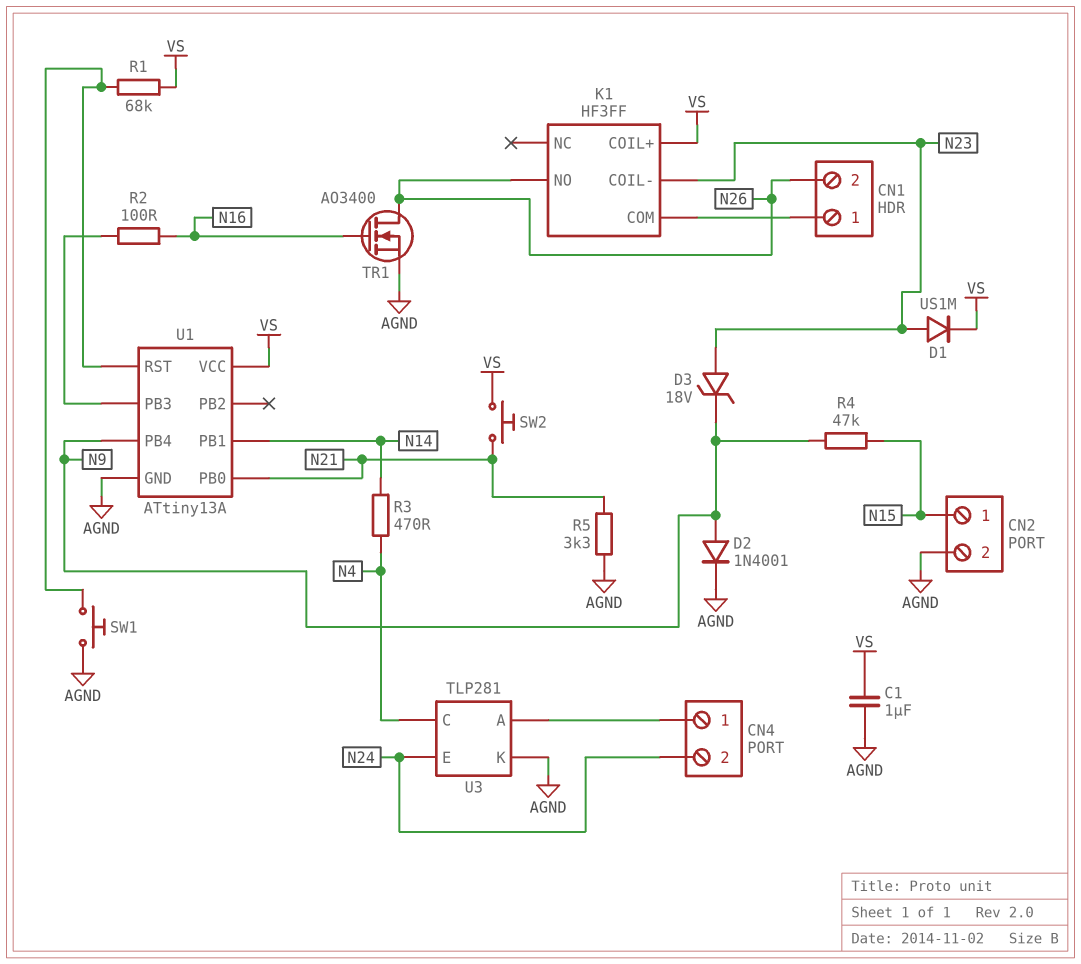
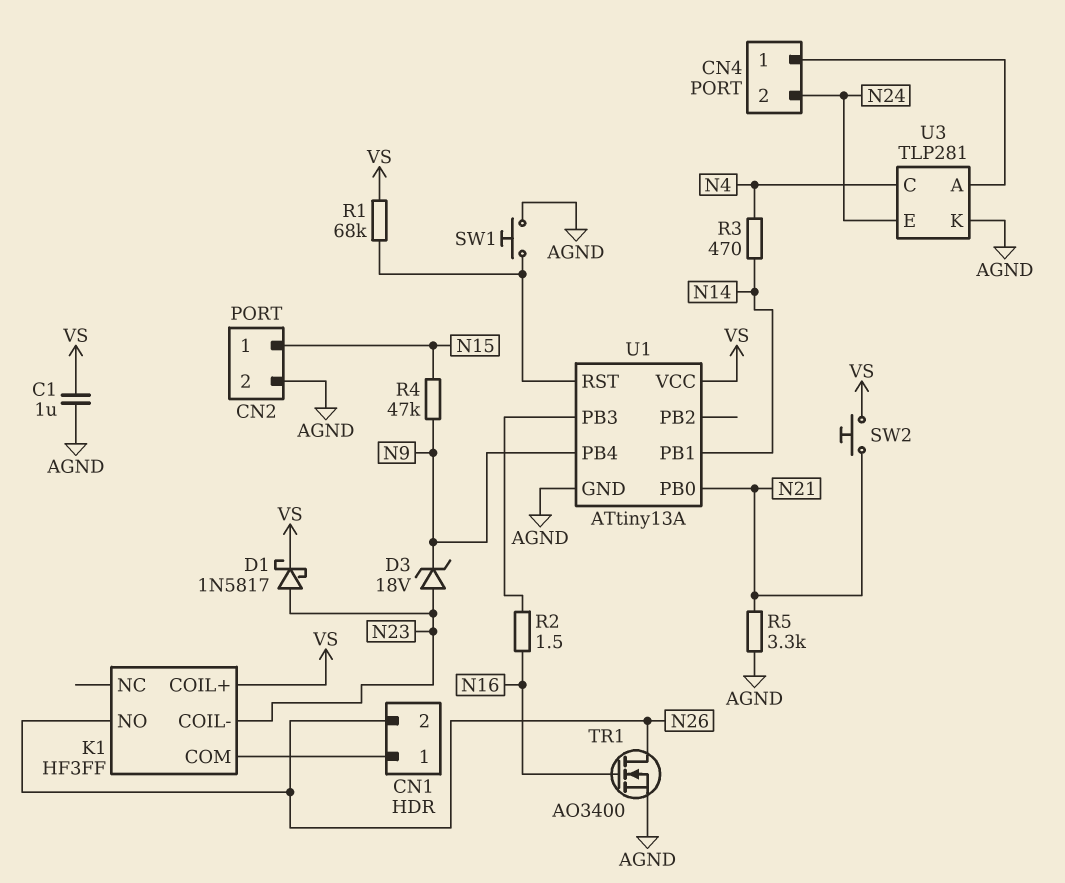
D1: diode US1M (A N23, K VS) -> schottky 1N5817 (A N23, K VS)
D2: diode 1N4001 (A N9, K AGND) -> none
R2: 100 (N16, U1/PB3) -> 1.5 (N16, U1/PB3)

